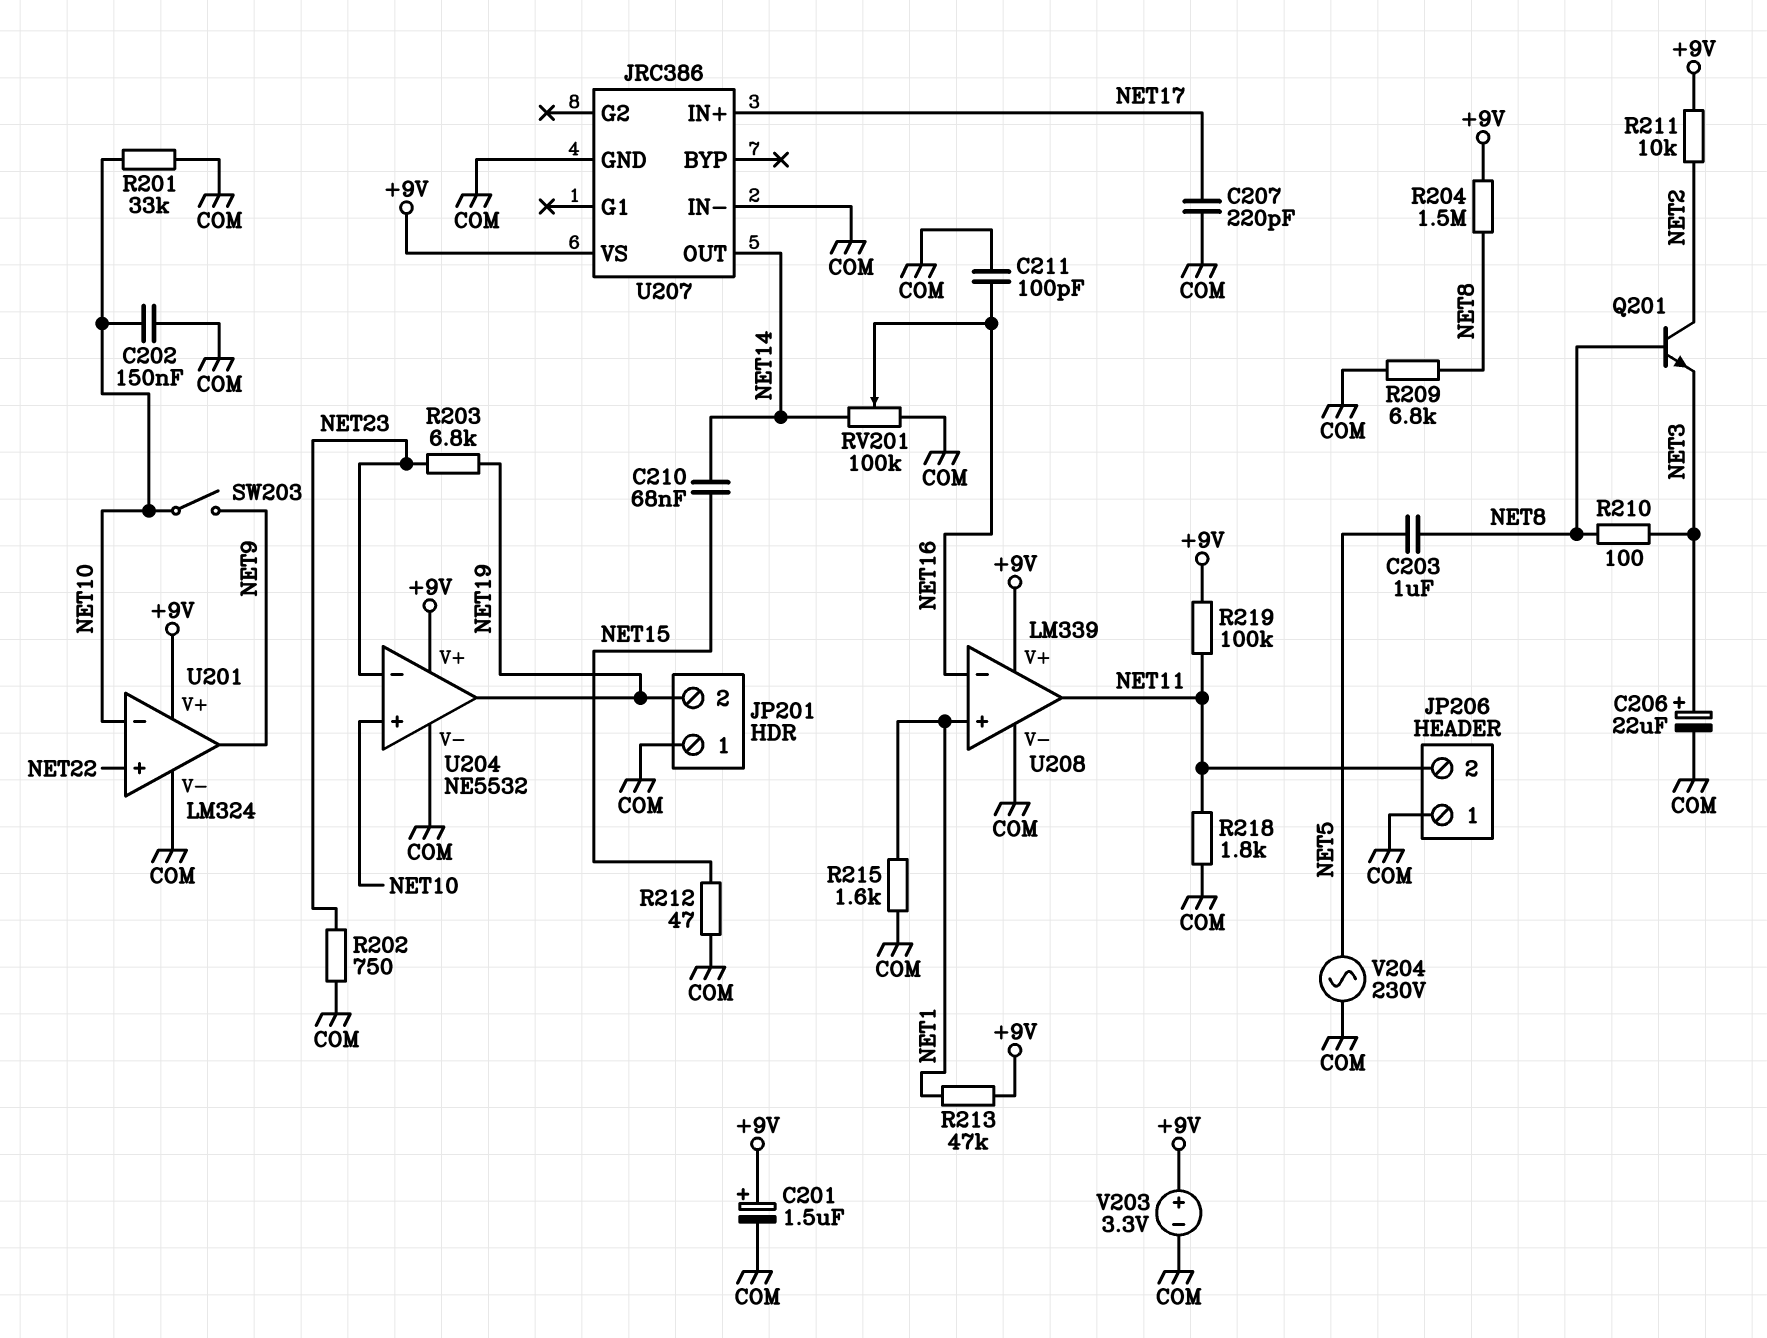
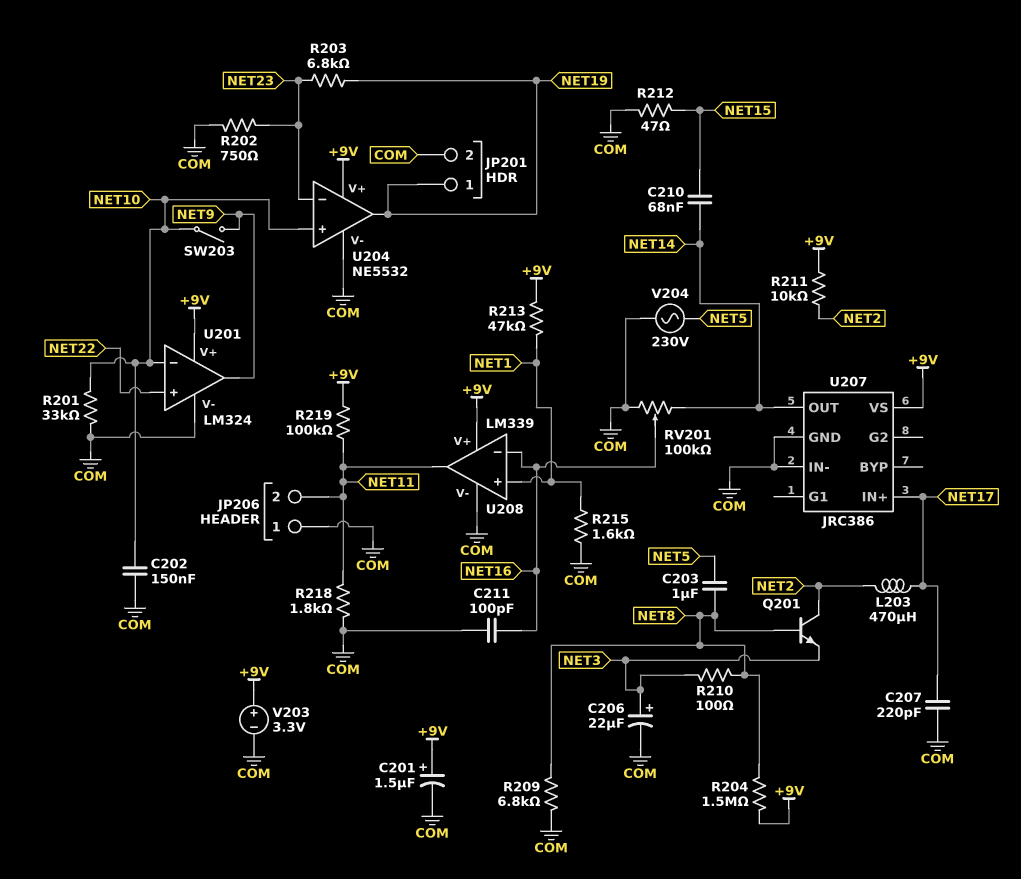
JP201 pin 1: COM -> NET19
JP201 pin 2: NET19 -> COM
L203: none -> 470uH (NET2, NET17)

